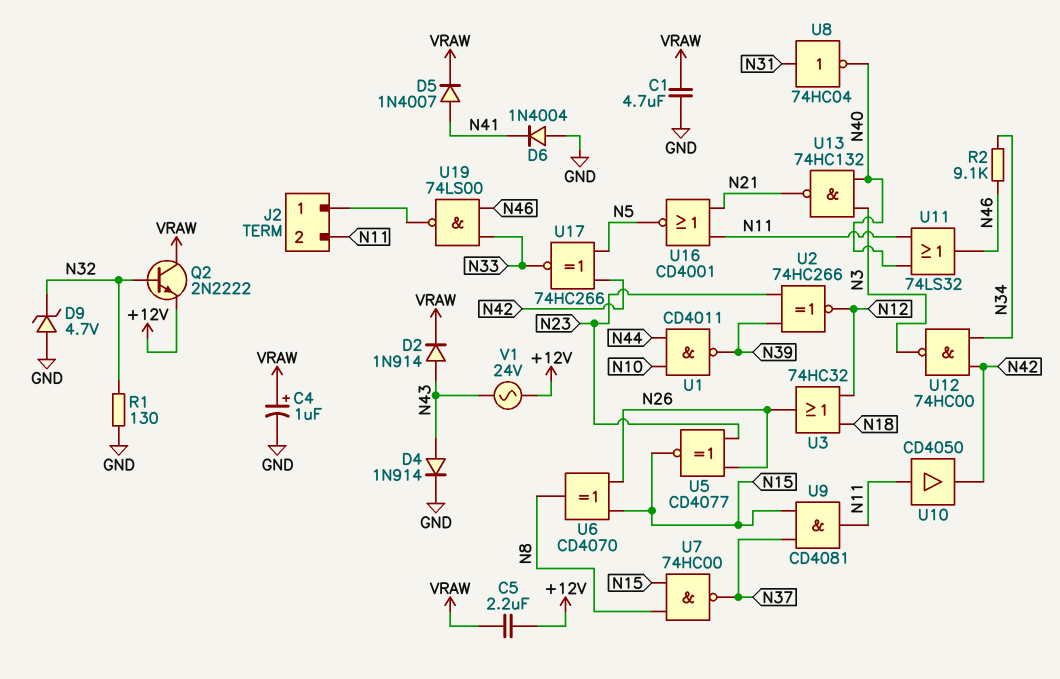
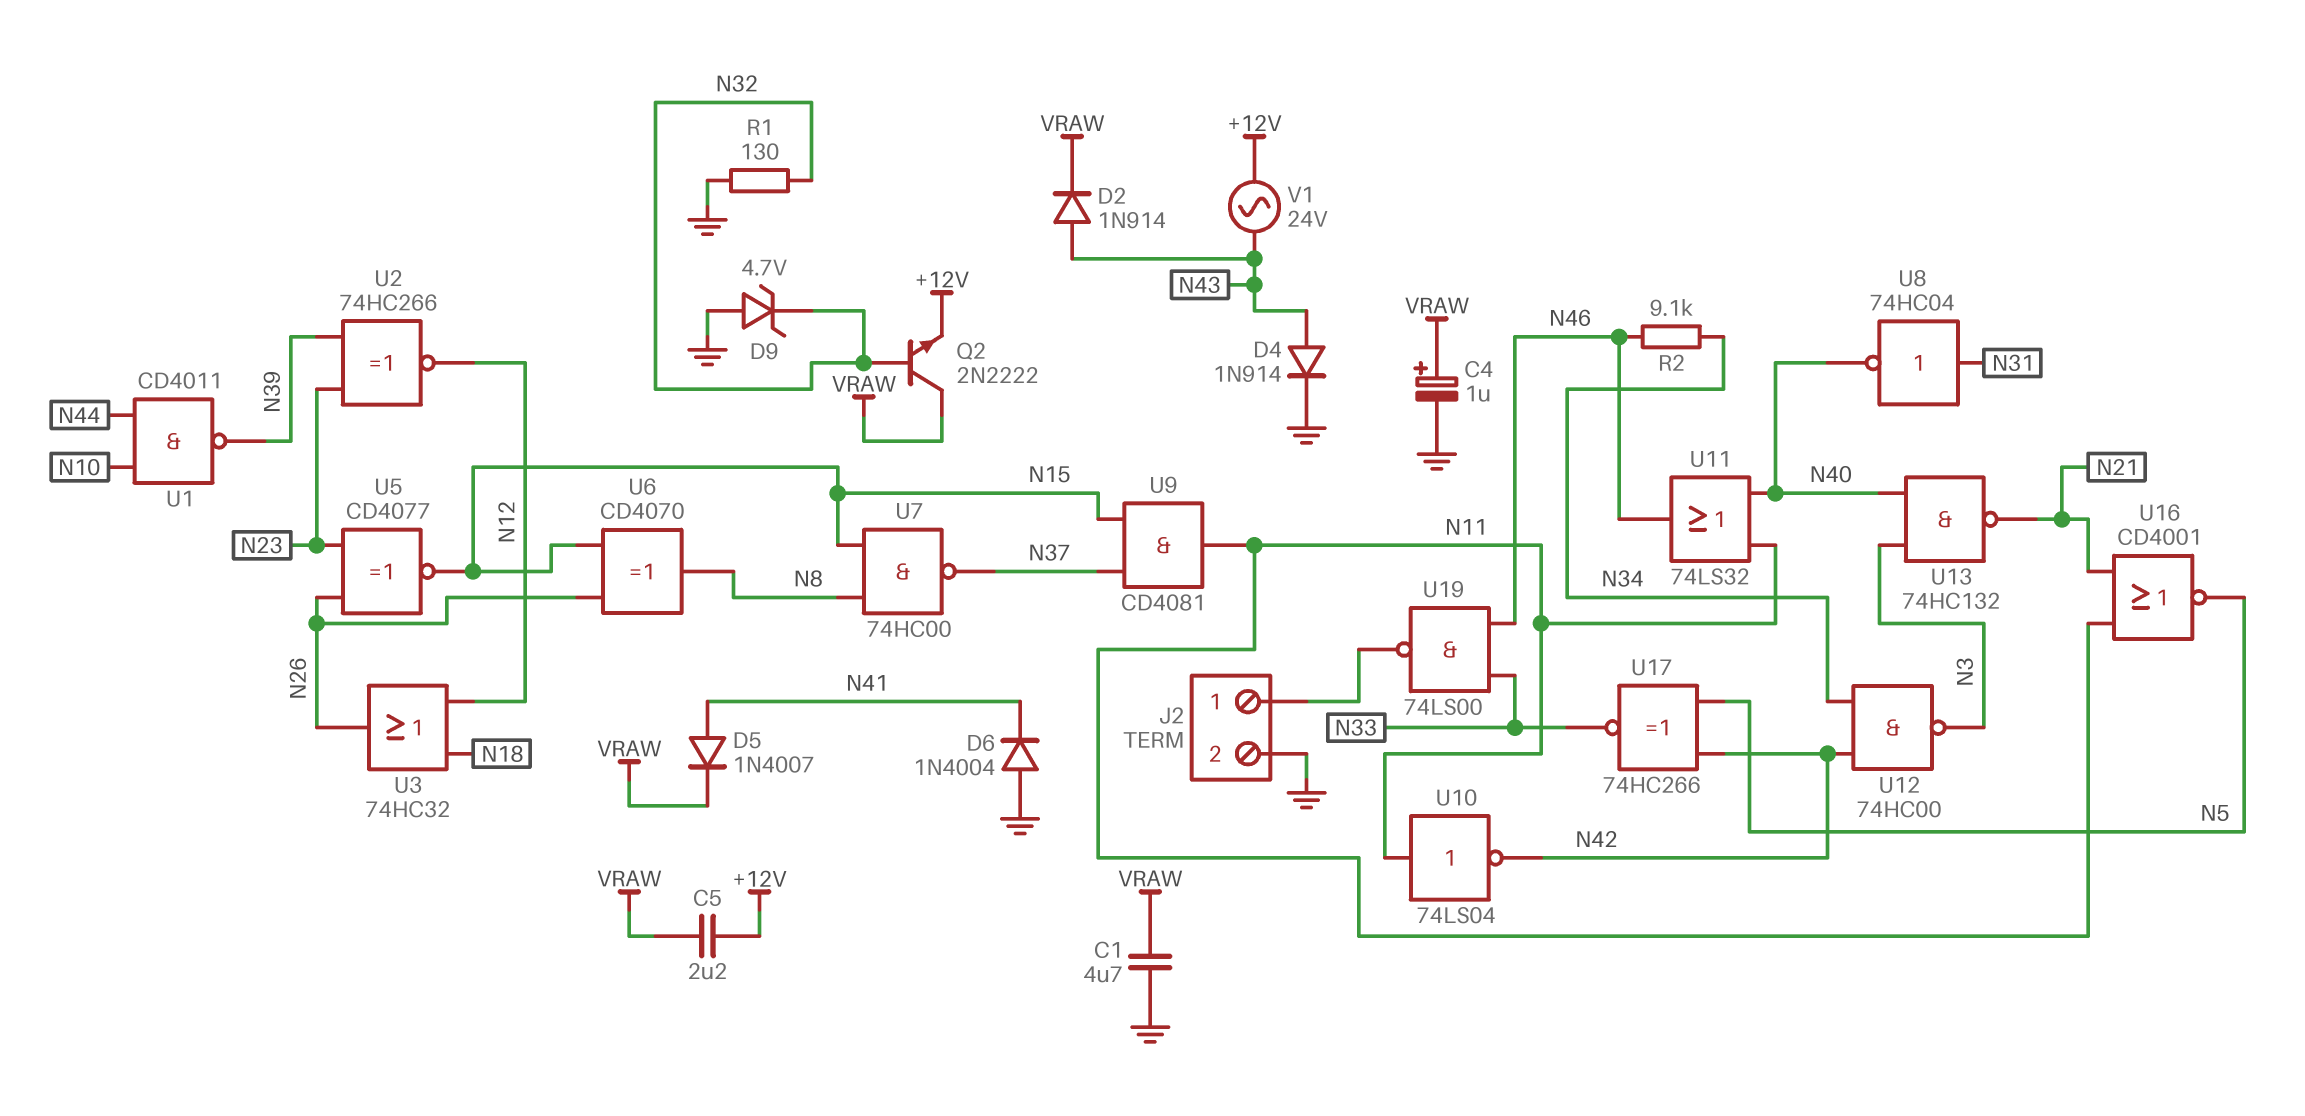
J2 pin 2: N11 -> GND
U10: buffer CD4050 (in N11, out N42) -> NOT 74LS04 (in N11, out N42)

